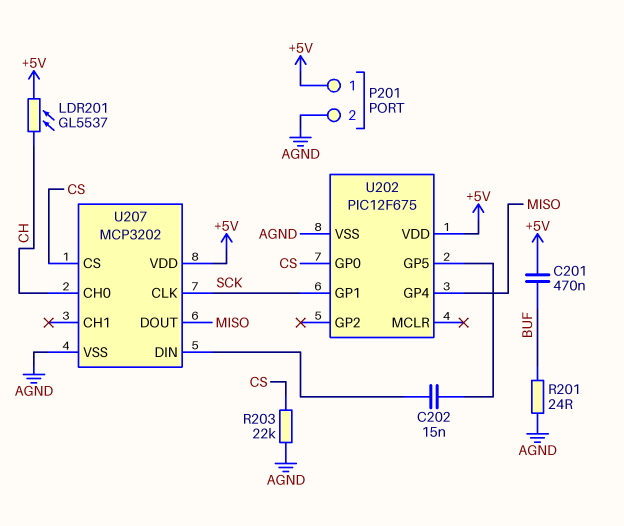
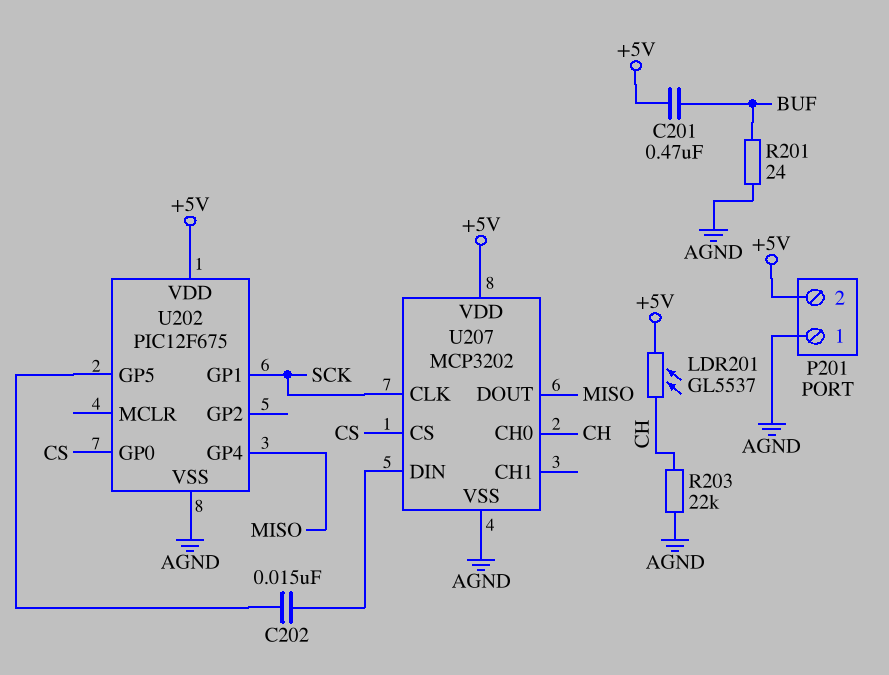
P201 pin 1: +5V -> AGND
P201 pin 2: AGND -> +5V
R203: 22k (AGND, CS) -> 22k (AGND, CH)

